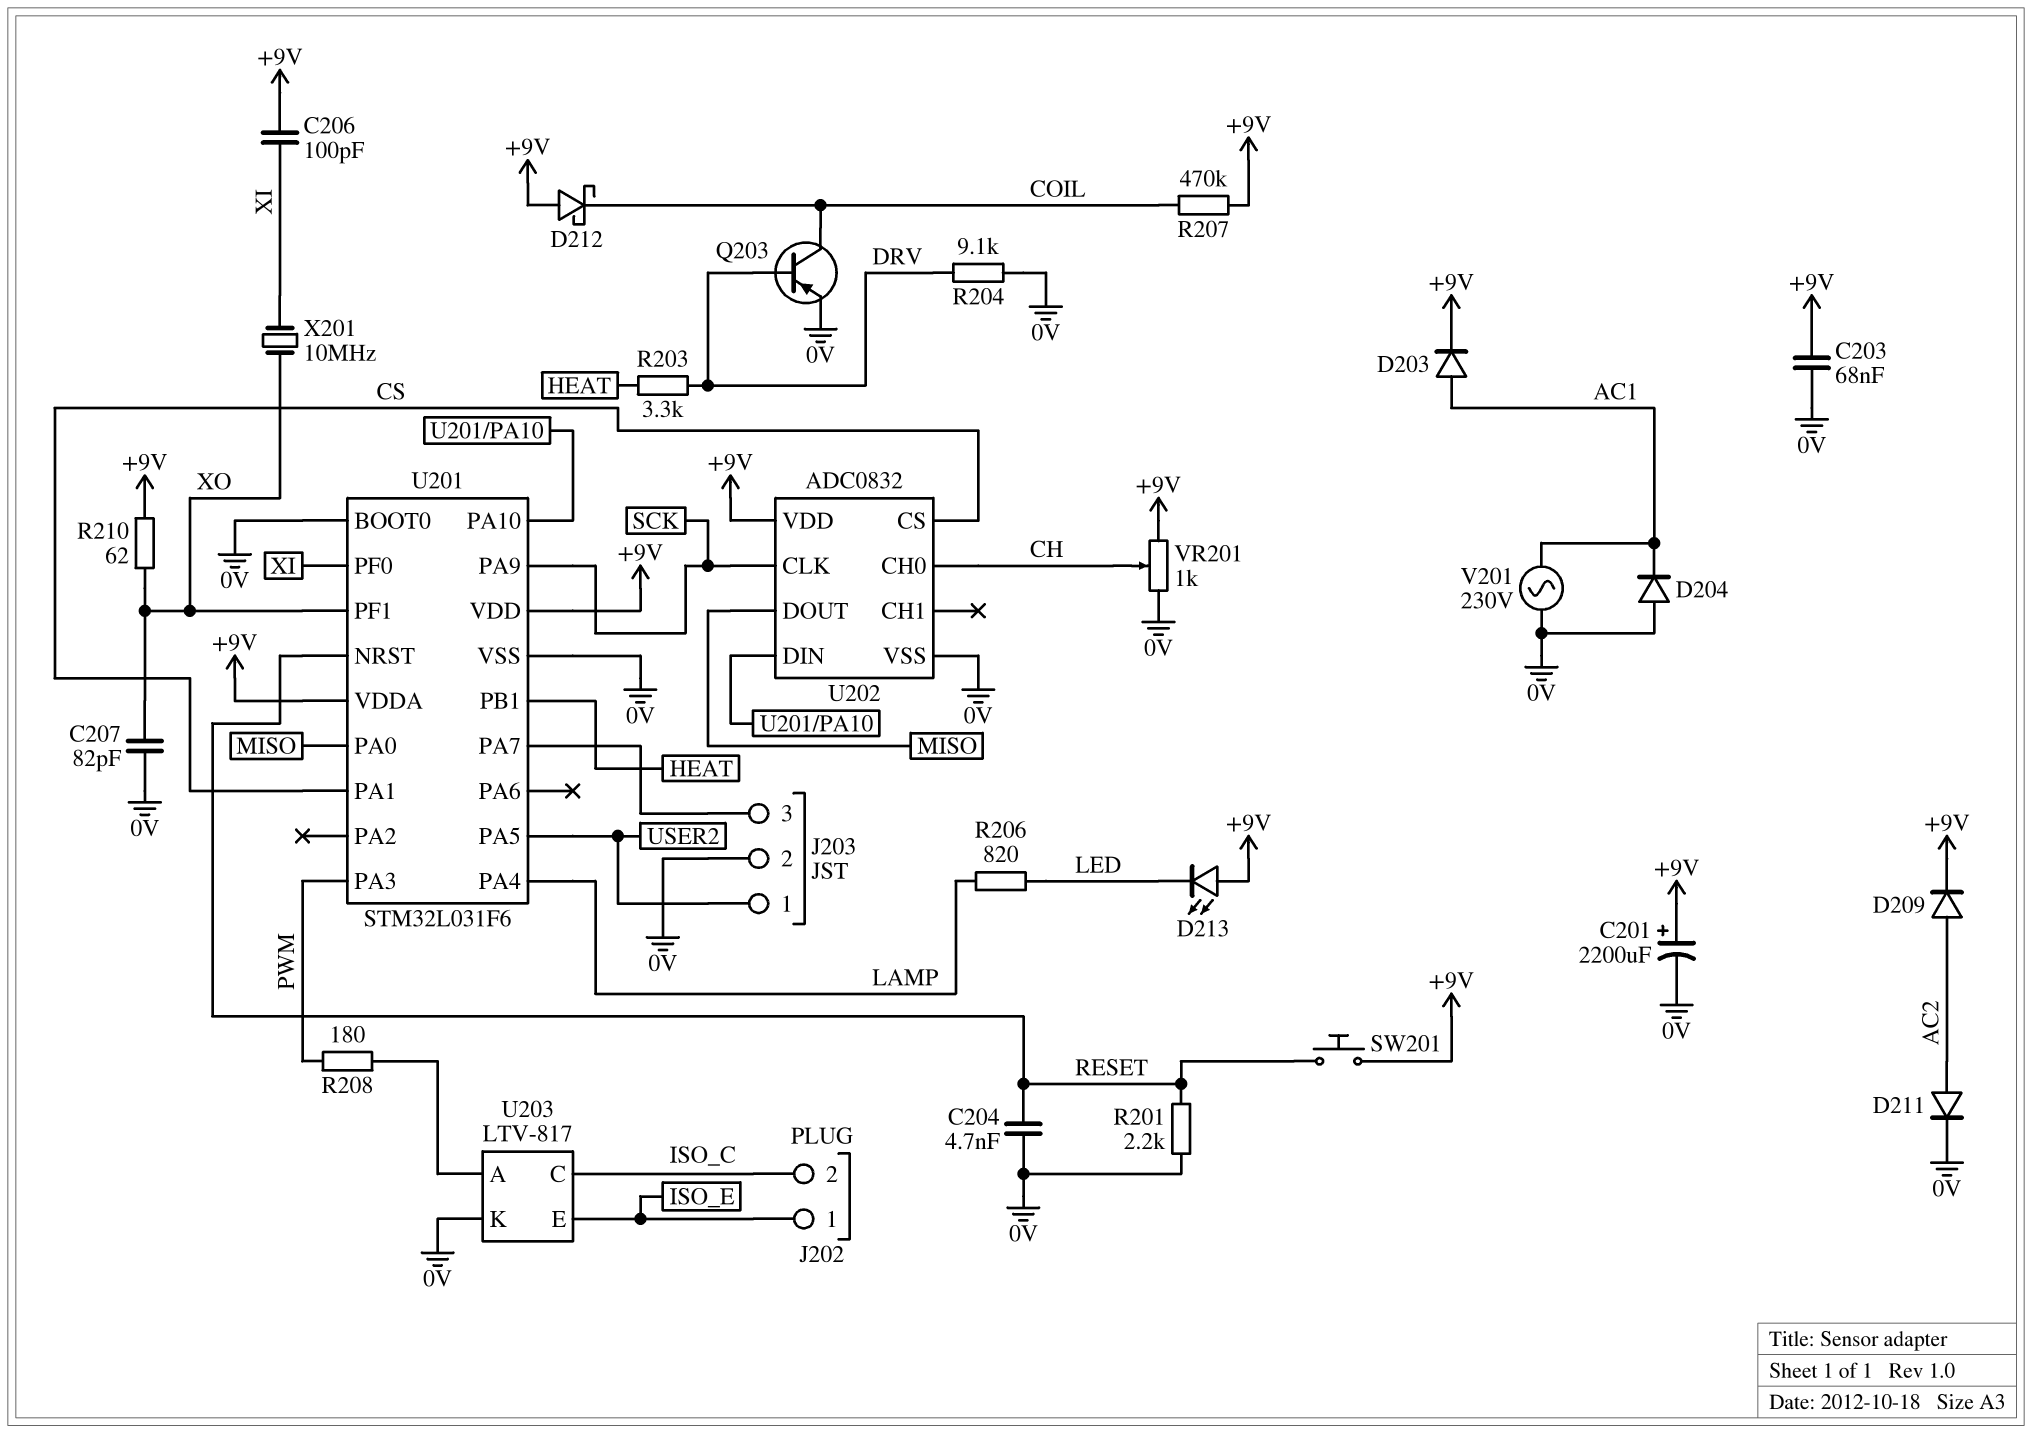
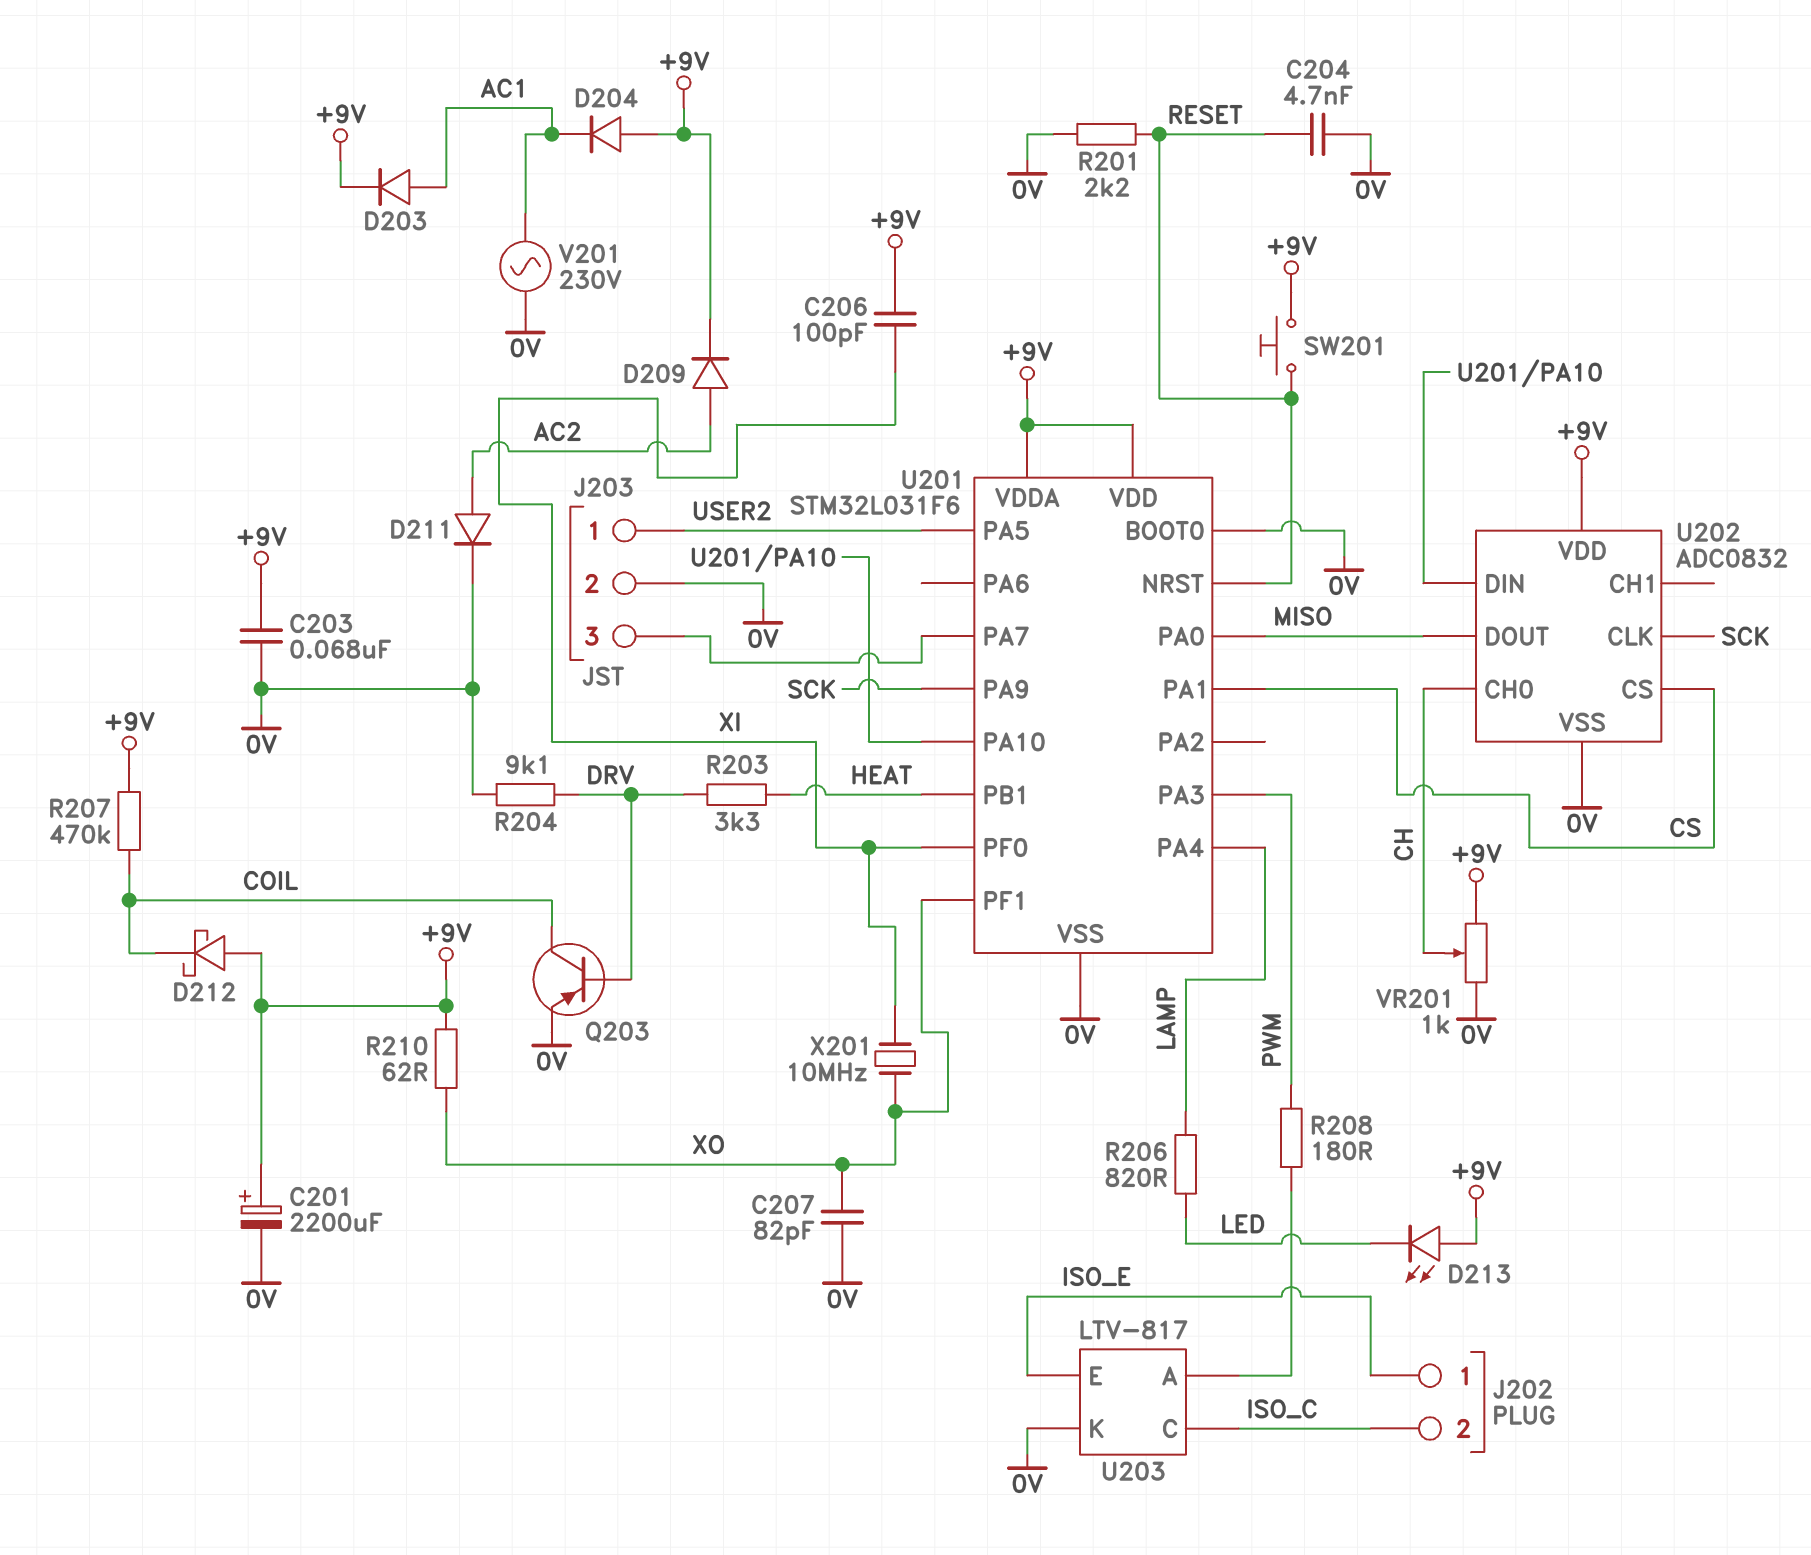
D204: diode (A 0V, K AC1) -> diode (A +9V, K AC1)

